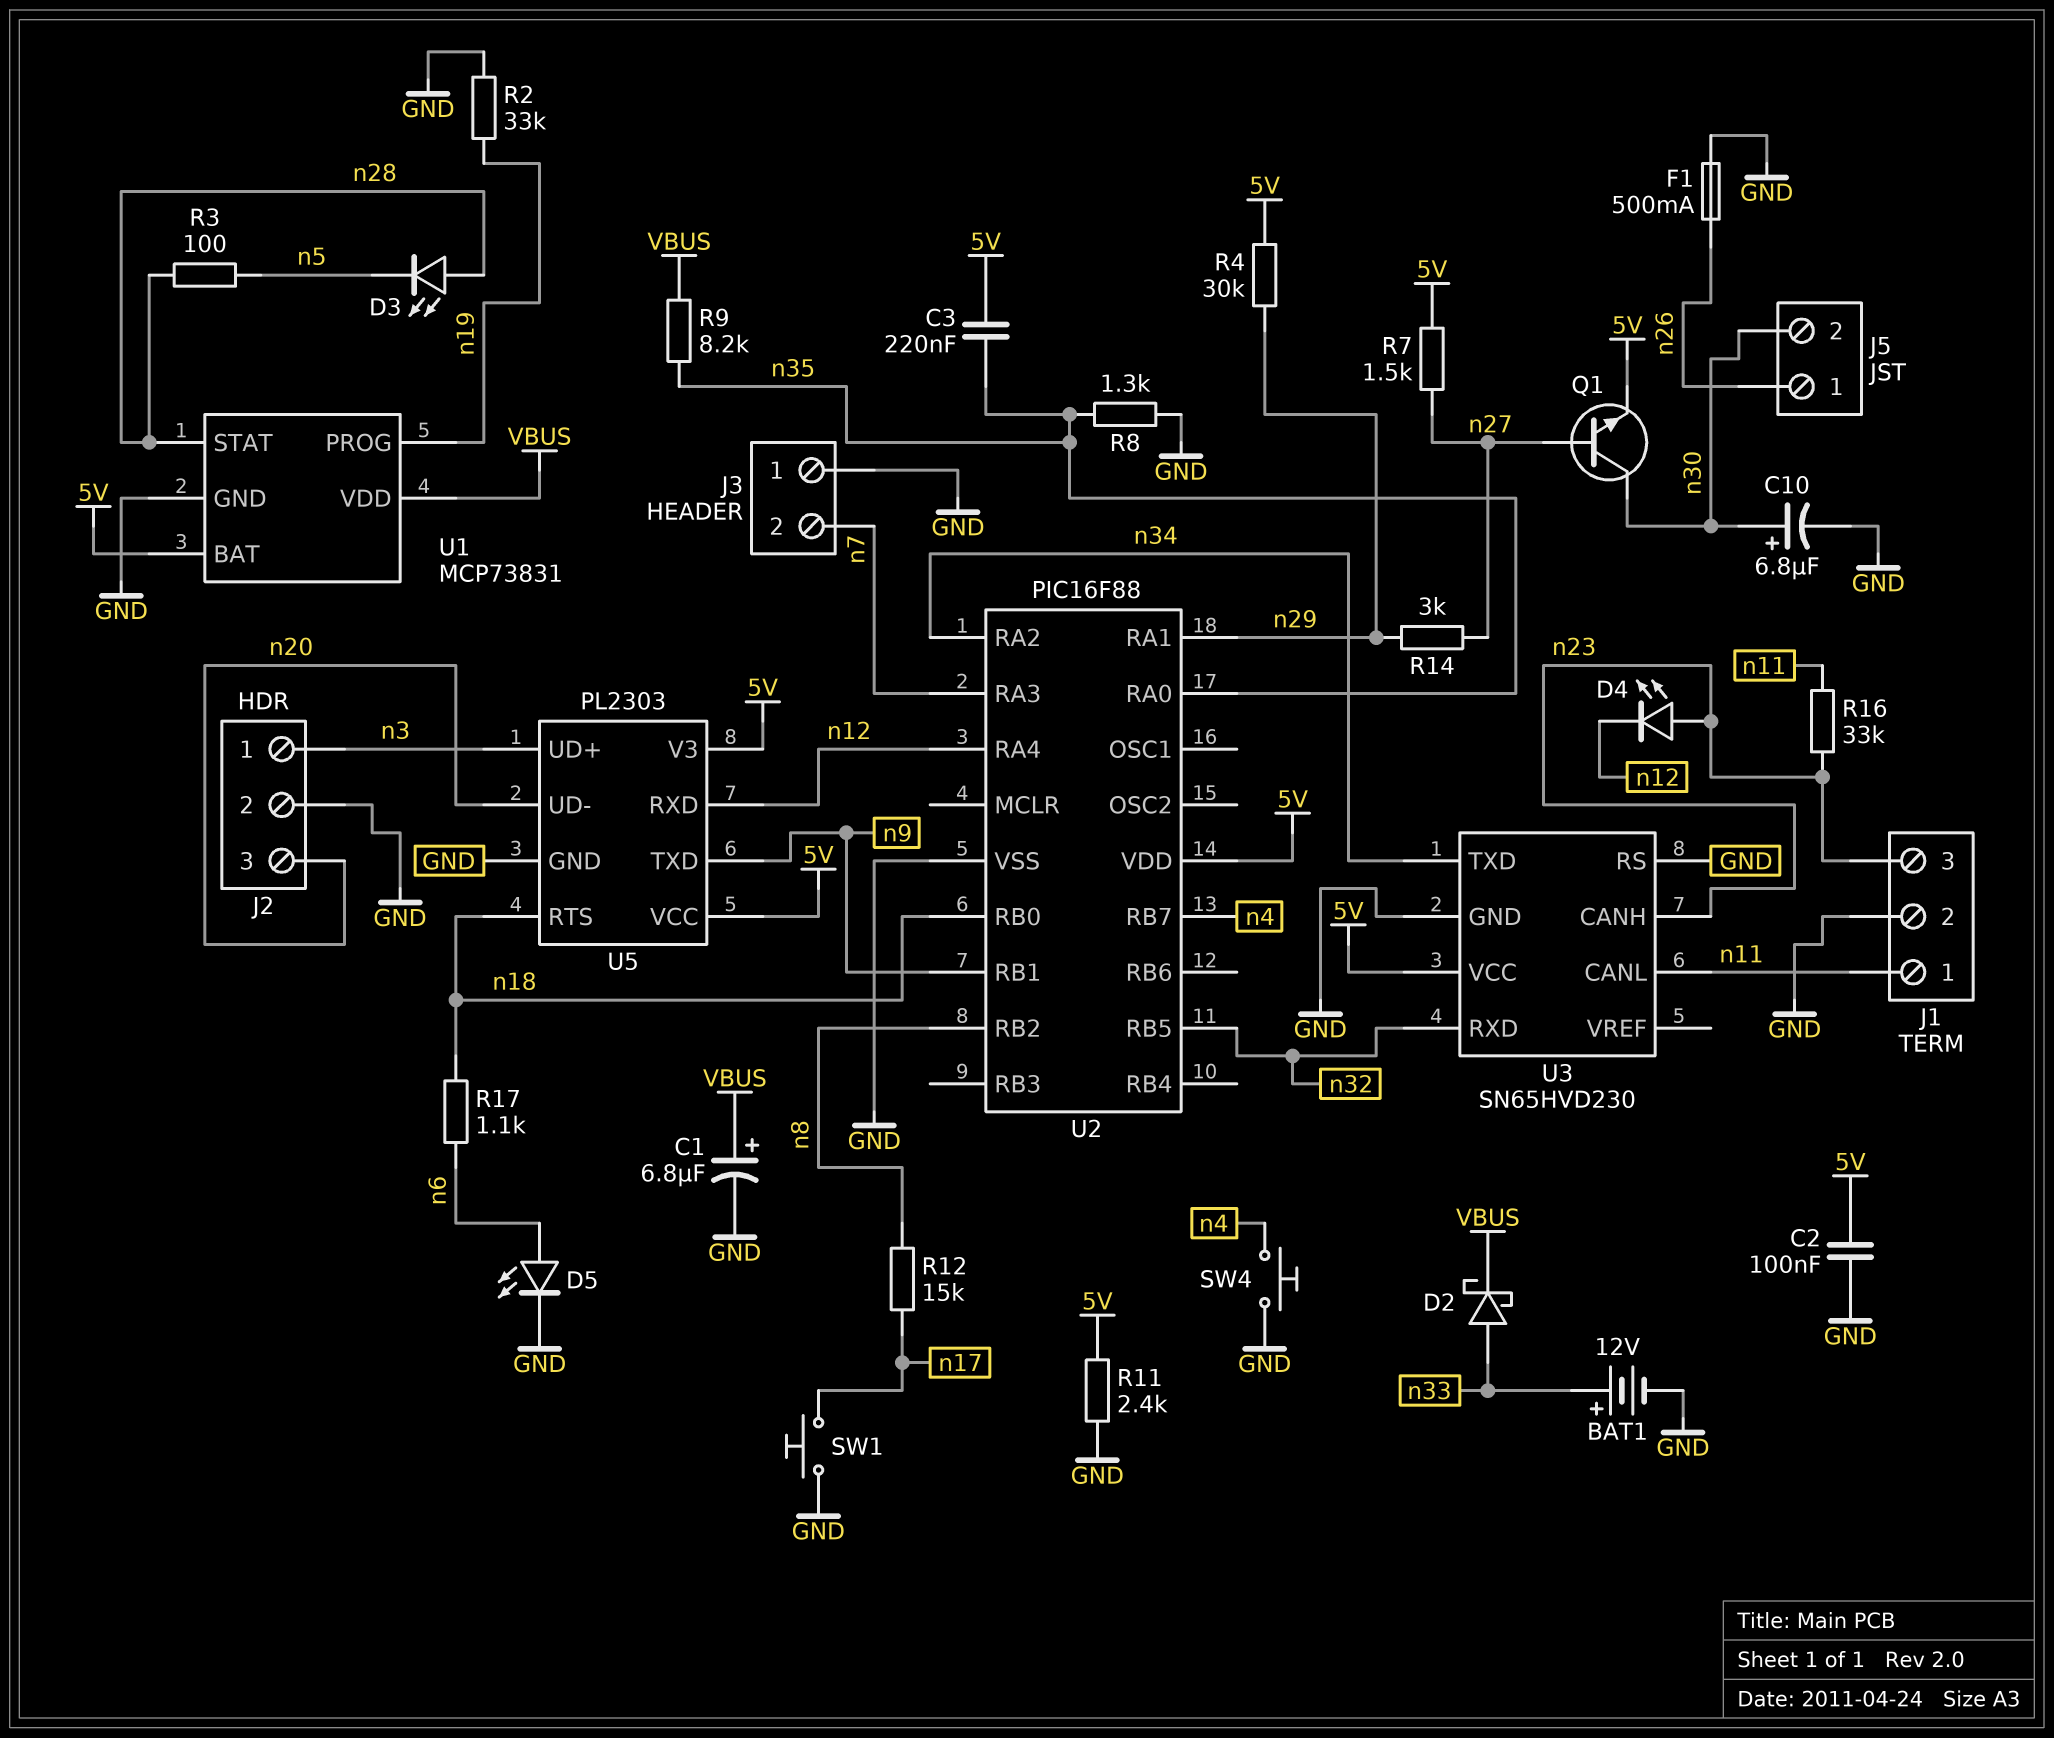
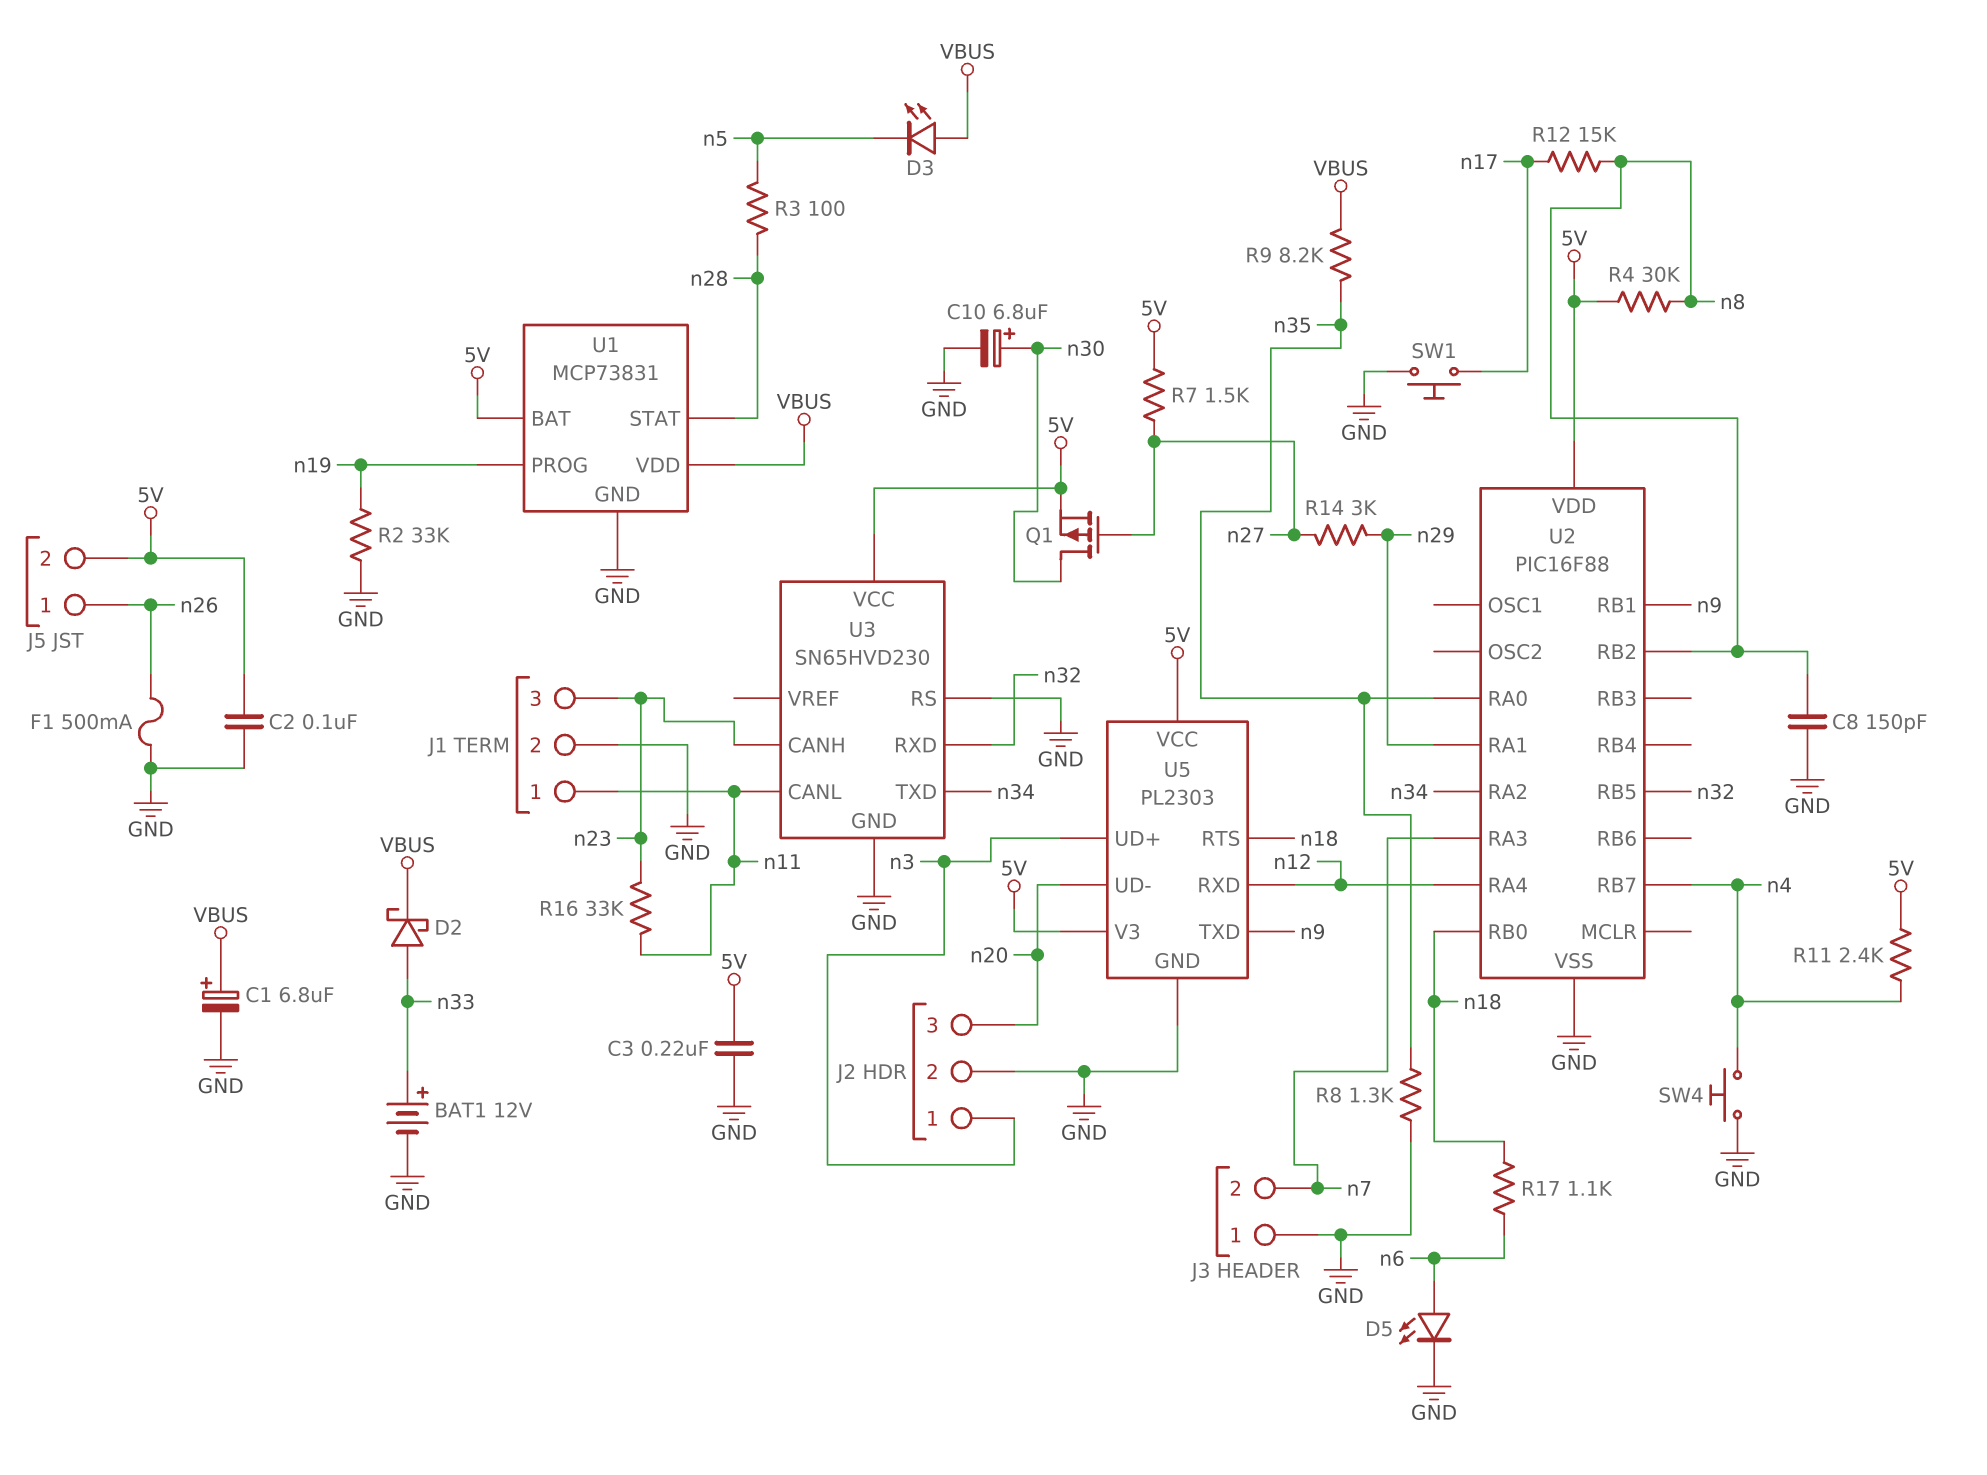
C3: 220nF (5V, n35) -> 220nF (5V, GND)
C8: none -> 150pF (GND, n8)
D3: LED (A n28, K n5) -> LED (A VBUS, K n5)
D4: LED (A n23, K n12) -> none
J5 pin 2: n30 -> 5V
Q1: NPN (B n27, C n30, E 5V) -> PMOS (G n27, D n30, S 5V)
R4: 30k (5V, n29) -> 30k (5V, n8)
R11: 2.4k (5V, GND) -> 2.4k (5V, n4)

